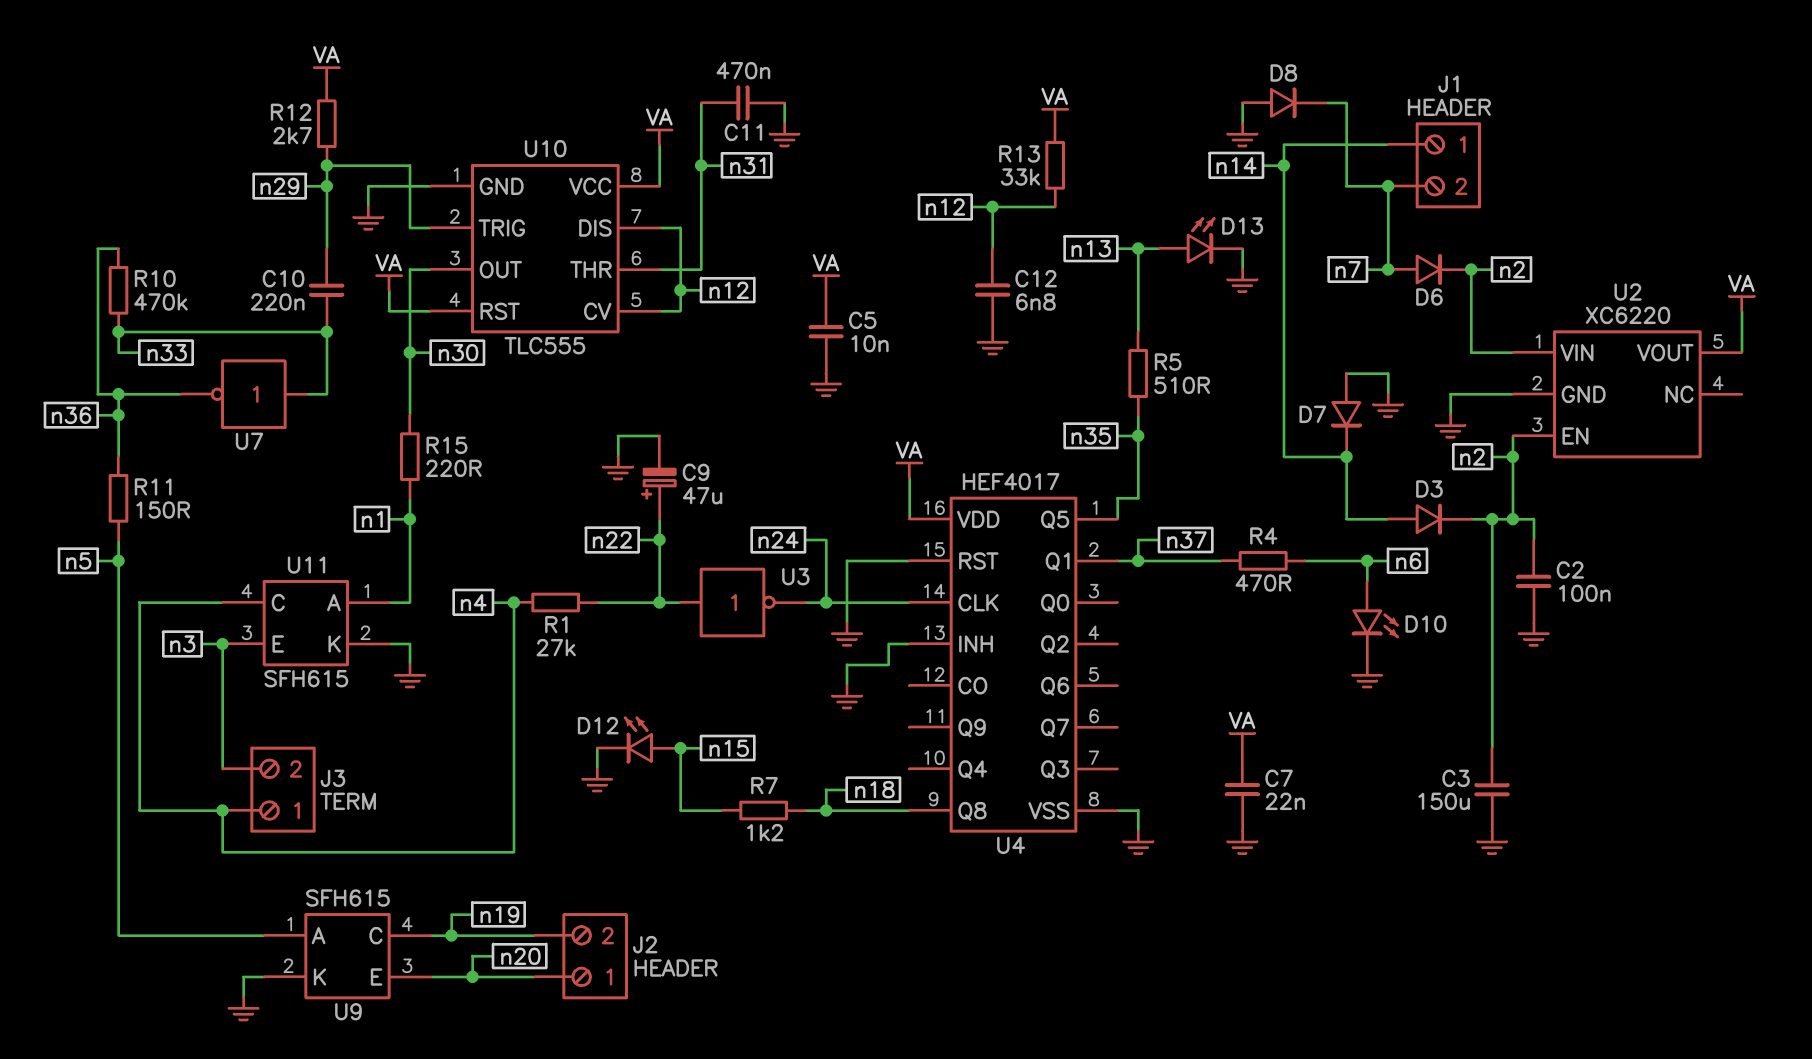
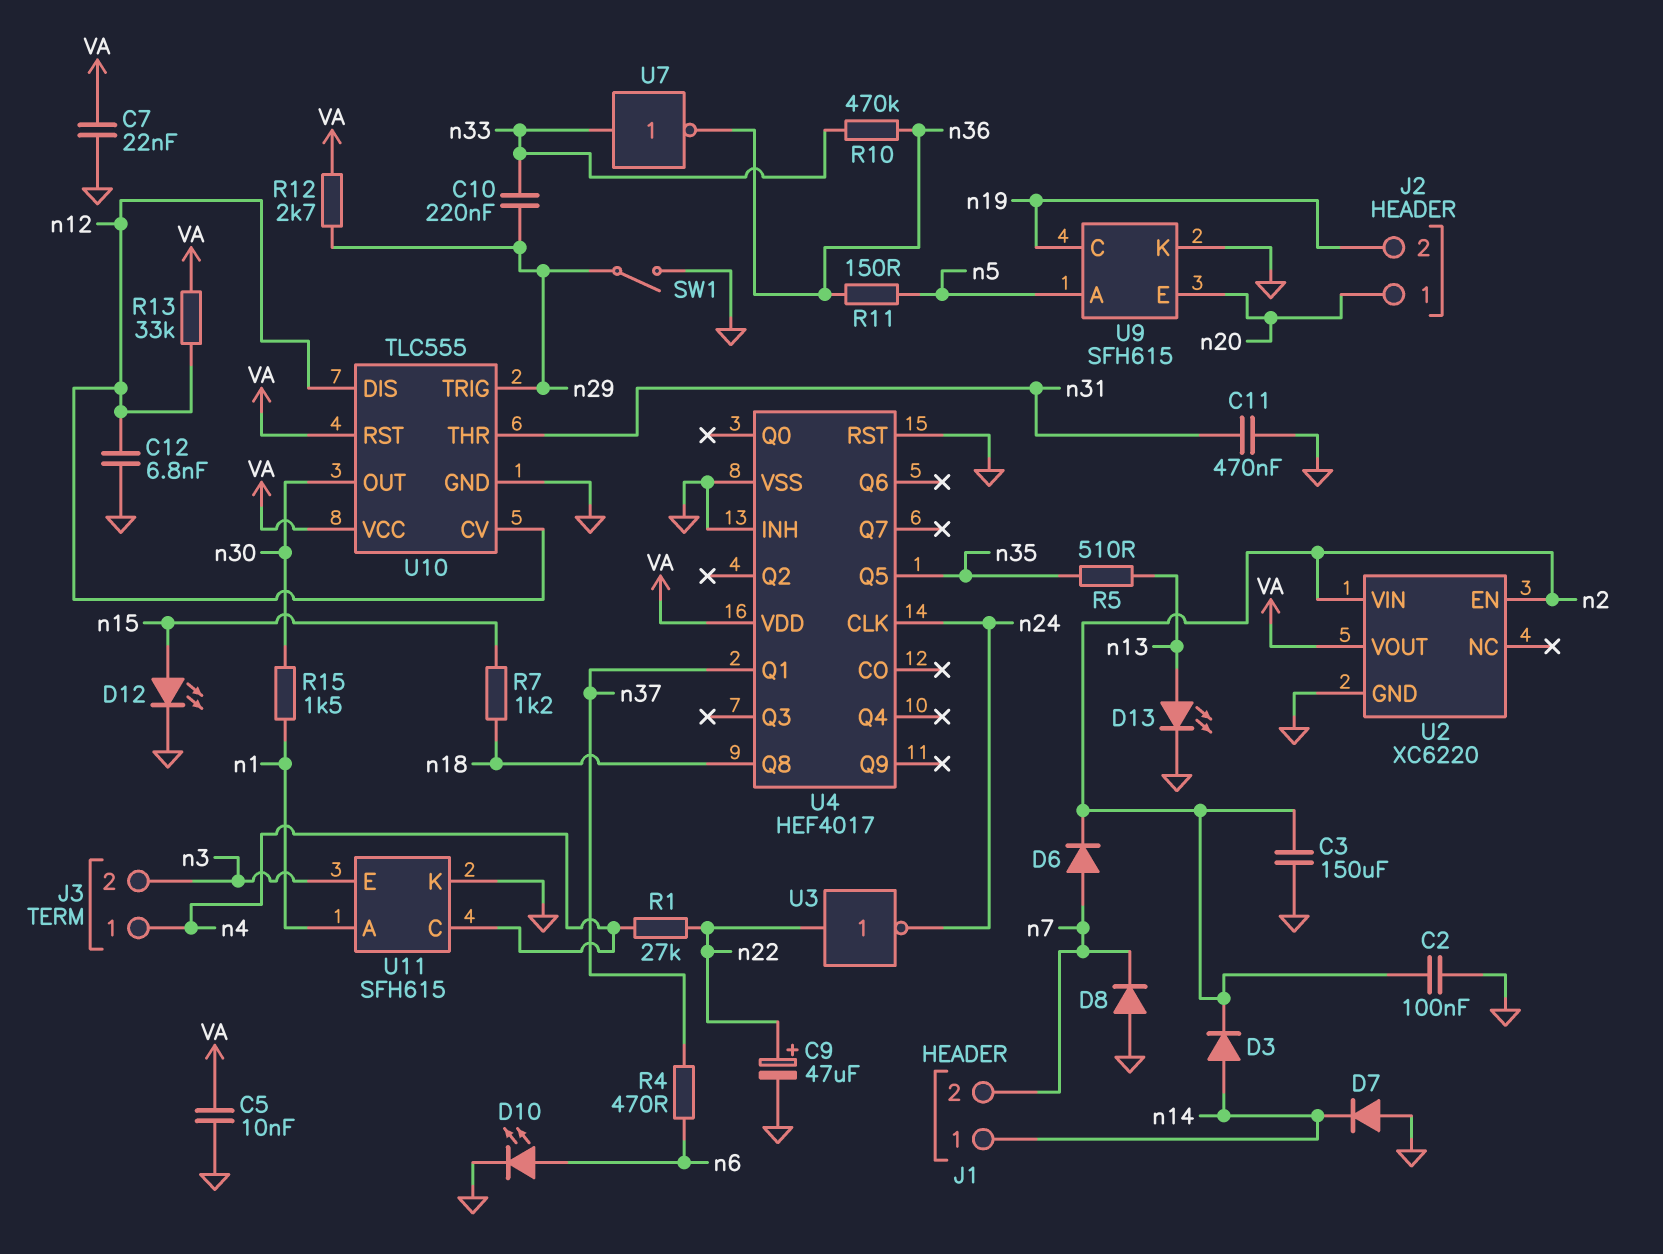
R15: 220 (n1, n30) -> 1.5k (n1, n30)
SW1: none -> switch (GND, n29)

